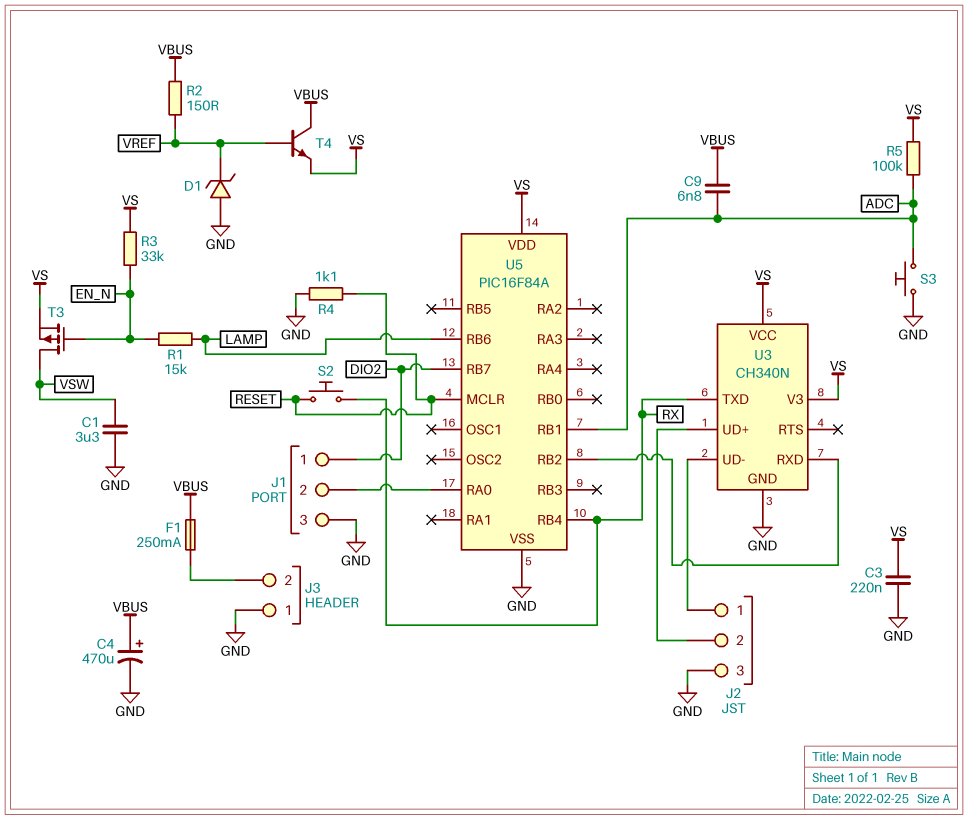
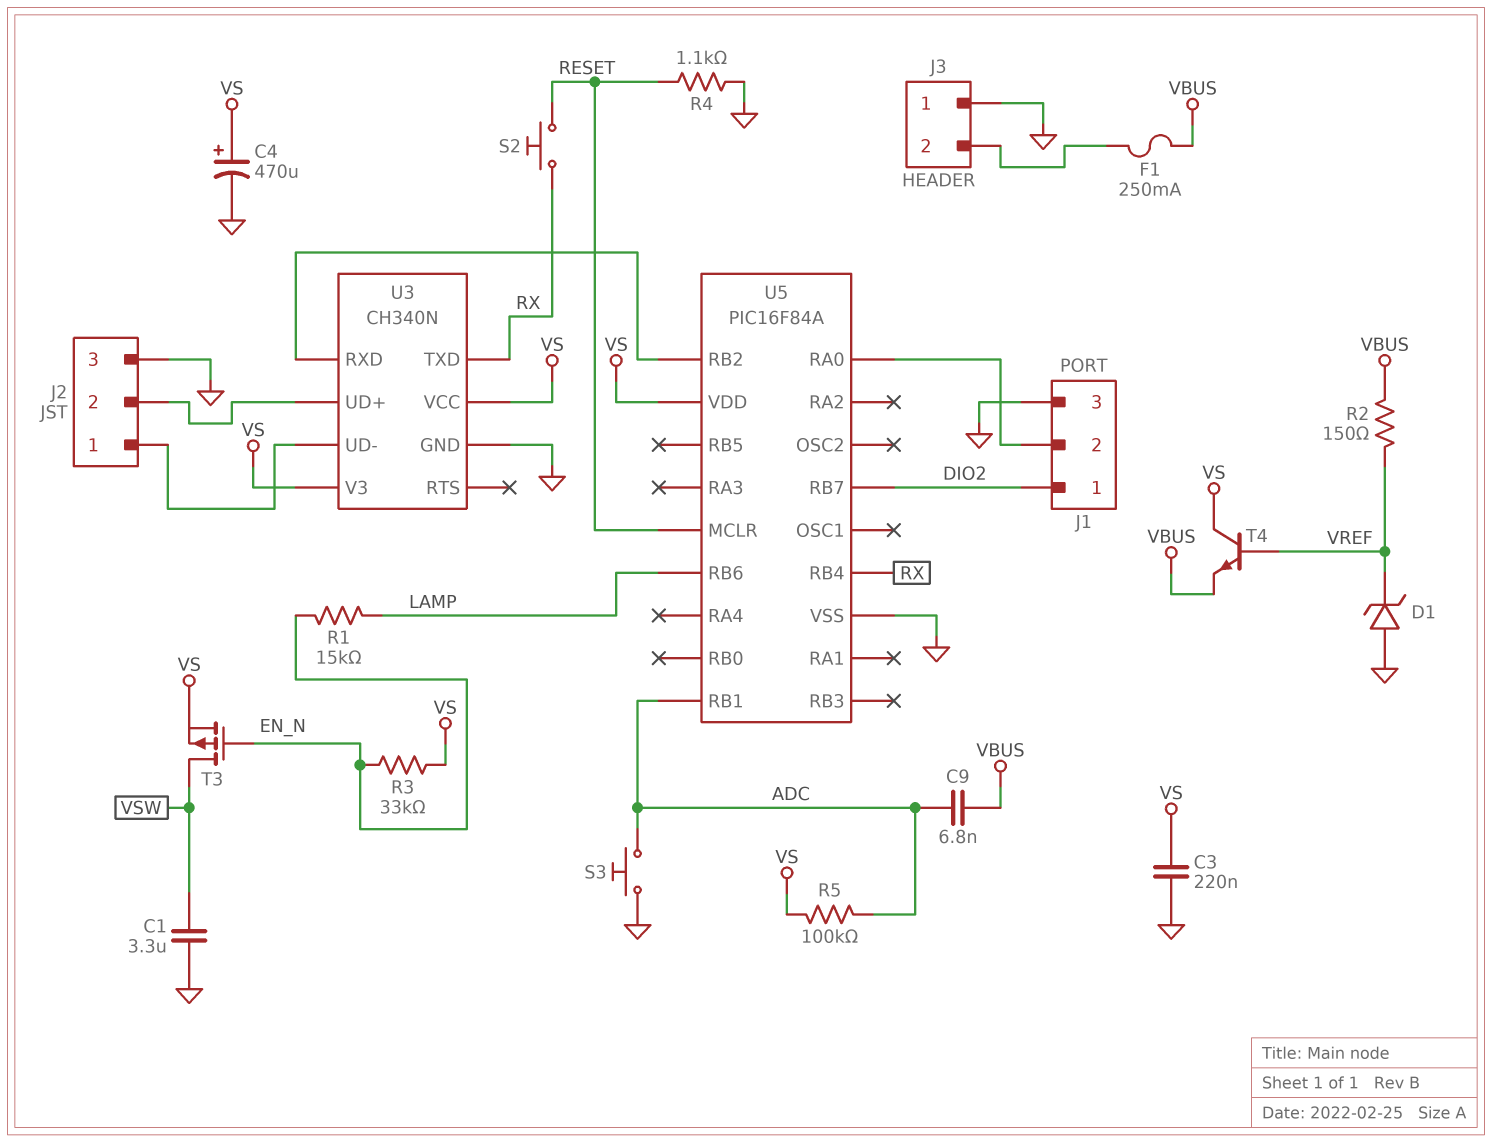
C4: 470uF (plus VBUS, minus GND) -> 470uF (plus VS, minus GND)
T4: NPN (B VREF, C VBUS, E VS) -> NPN (B VREF, C VS, E VBUS)

